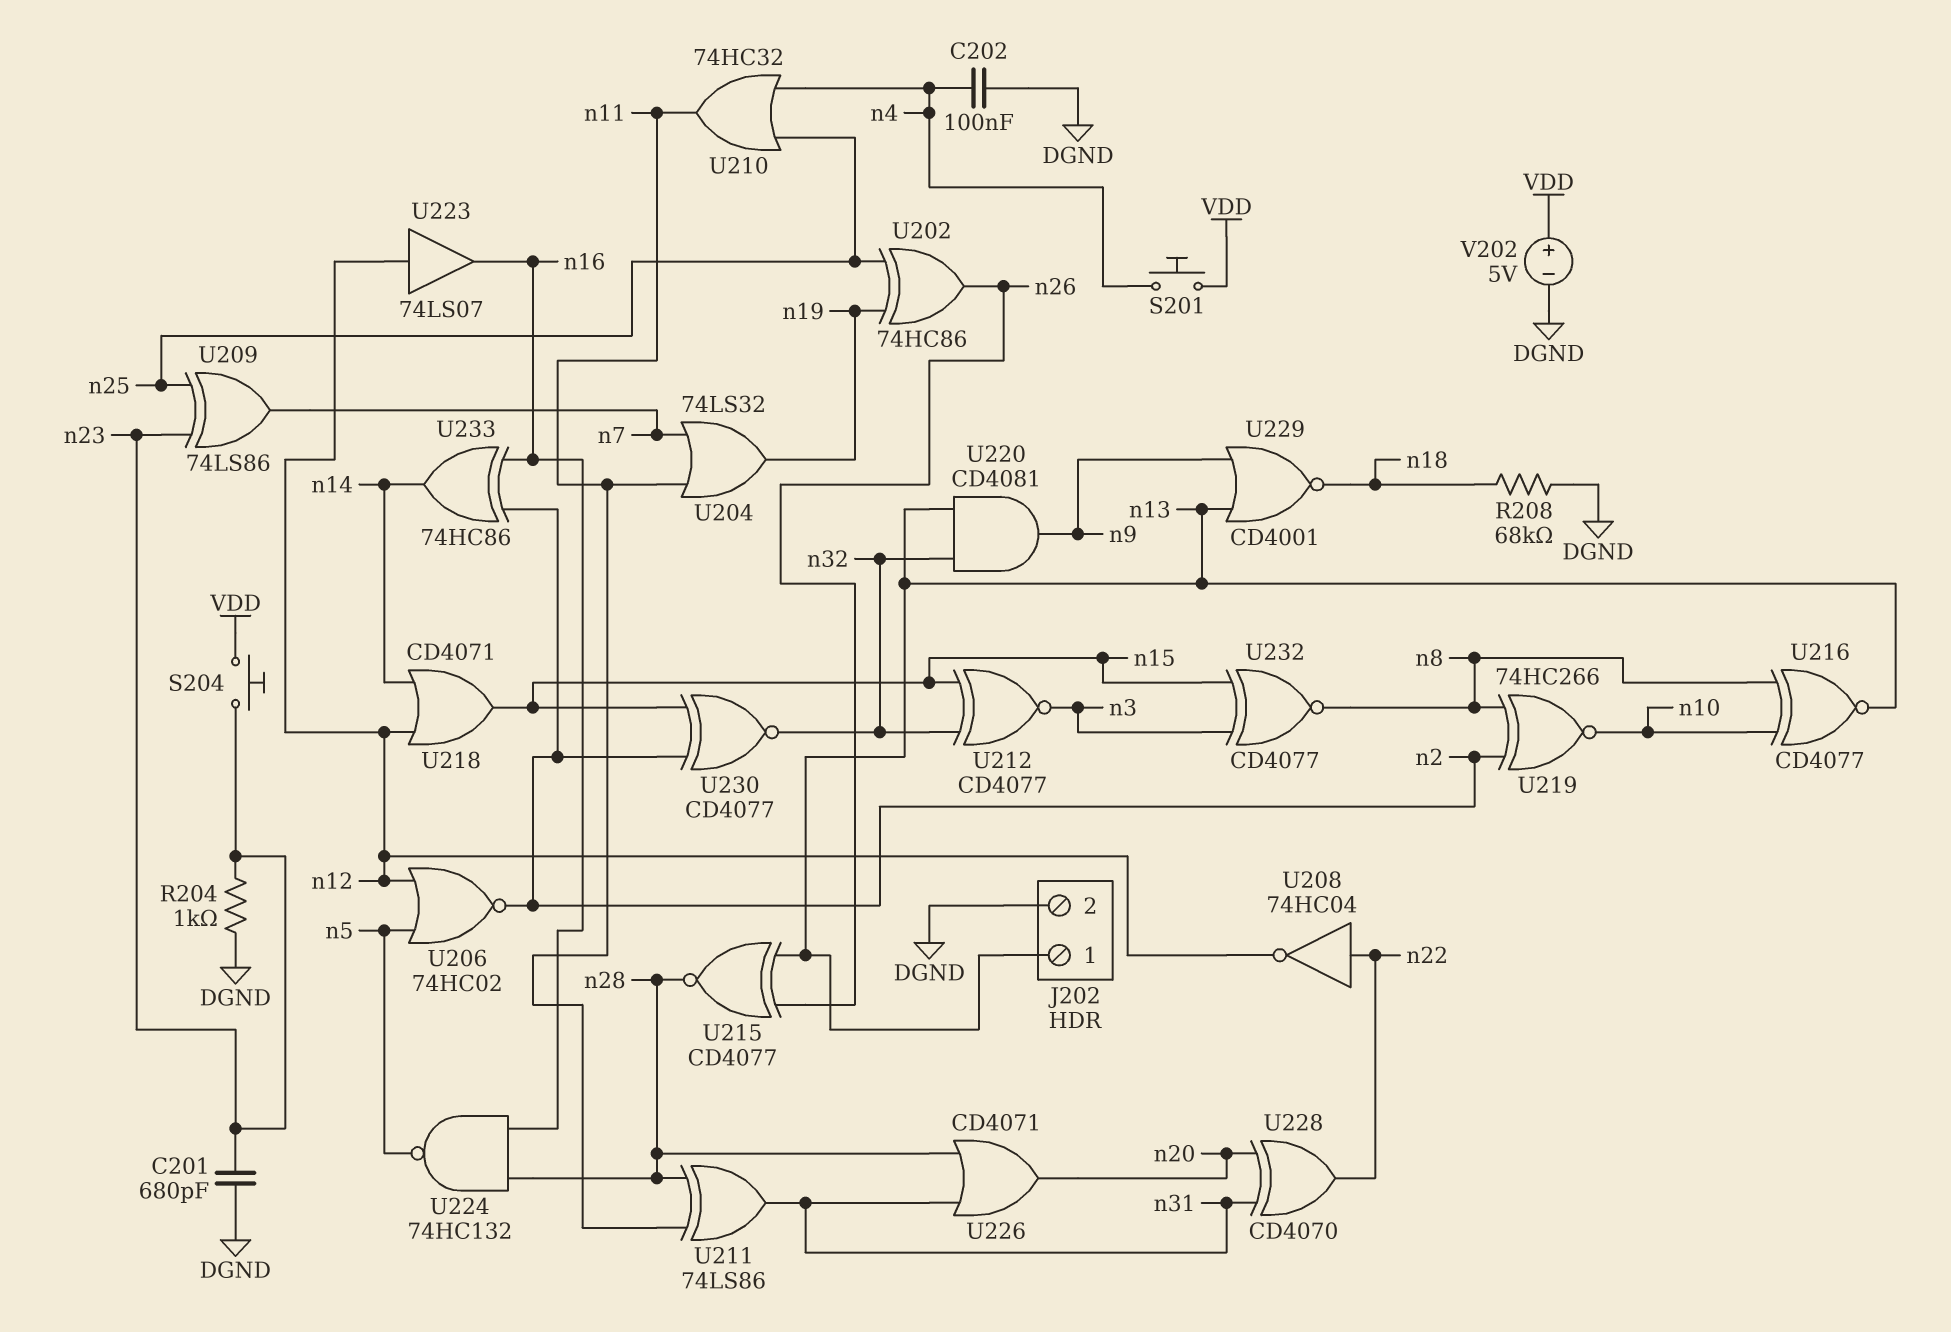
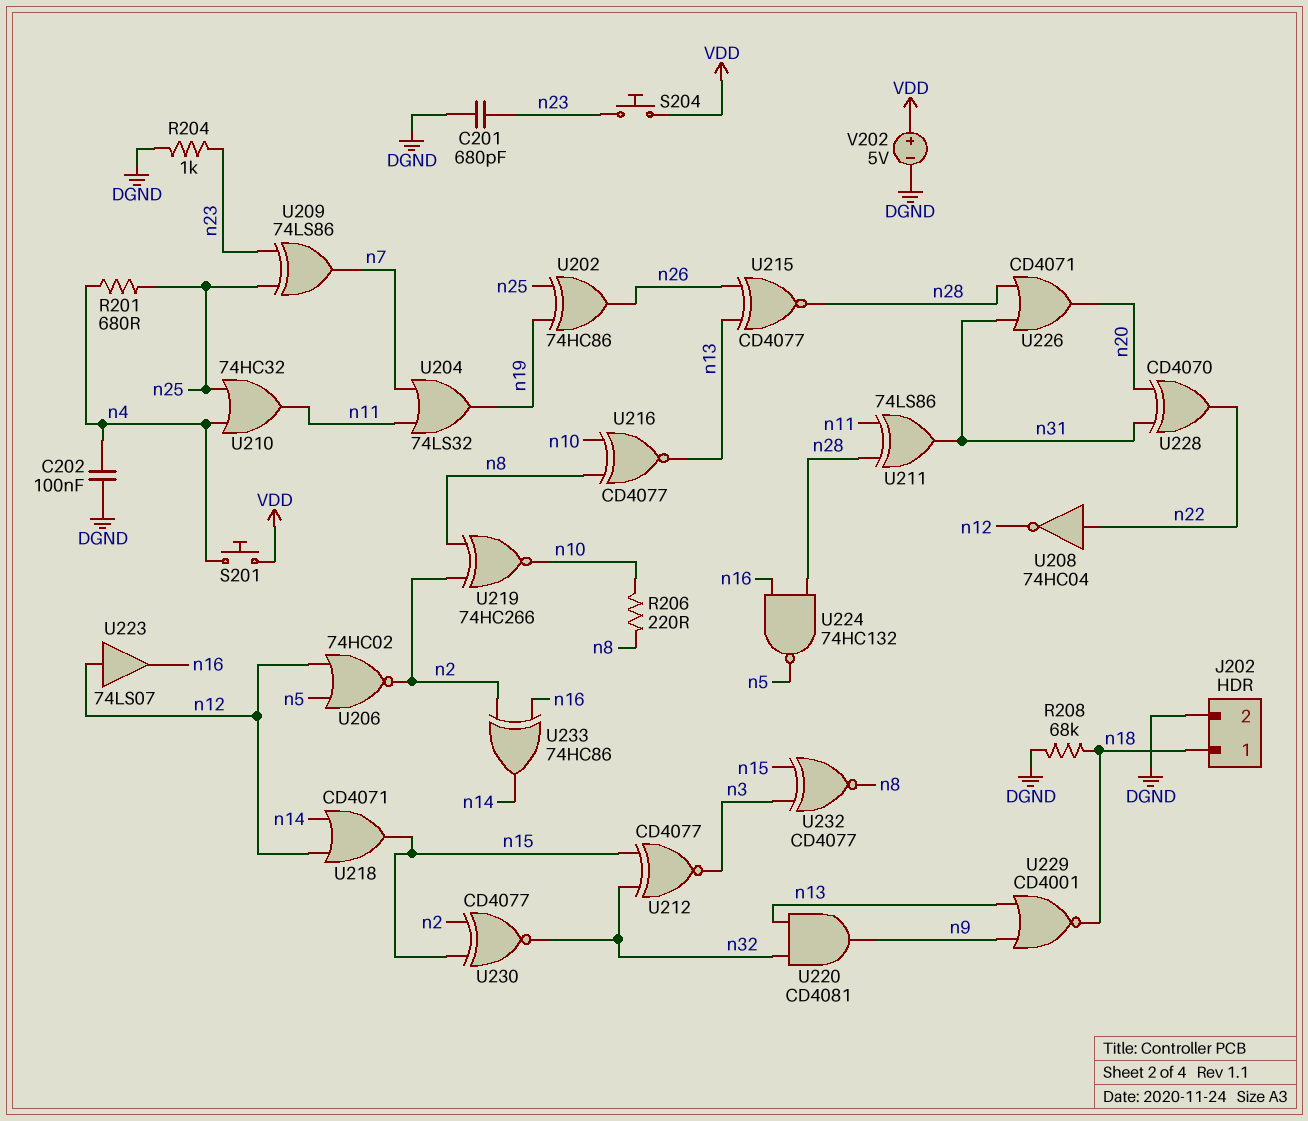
J202 pin 1: n13 -> n18
R201: none -> 680 (n4, n25)
R206: none -> 220 (n8, n10)

